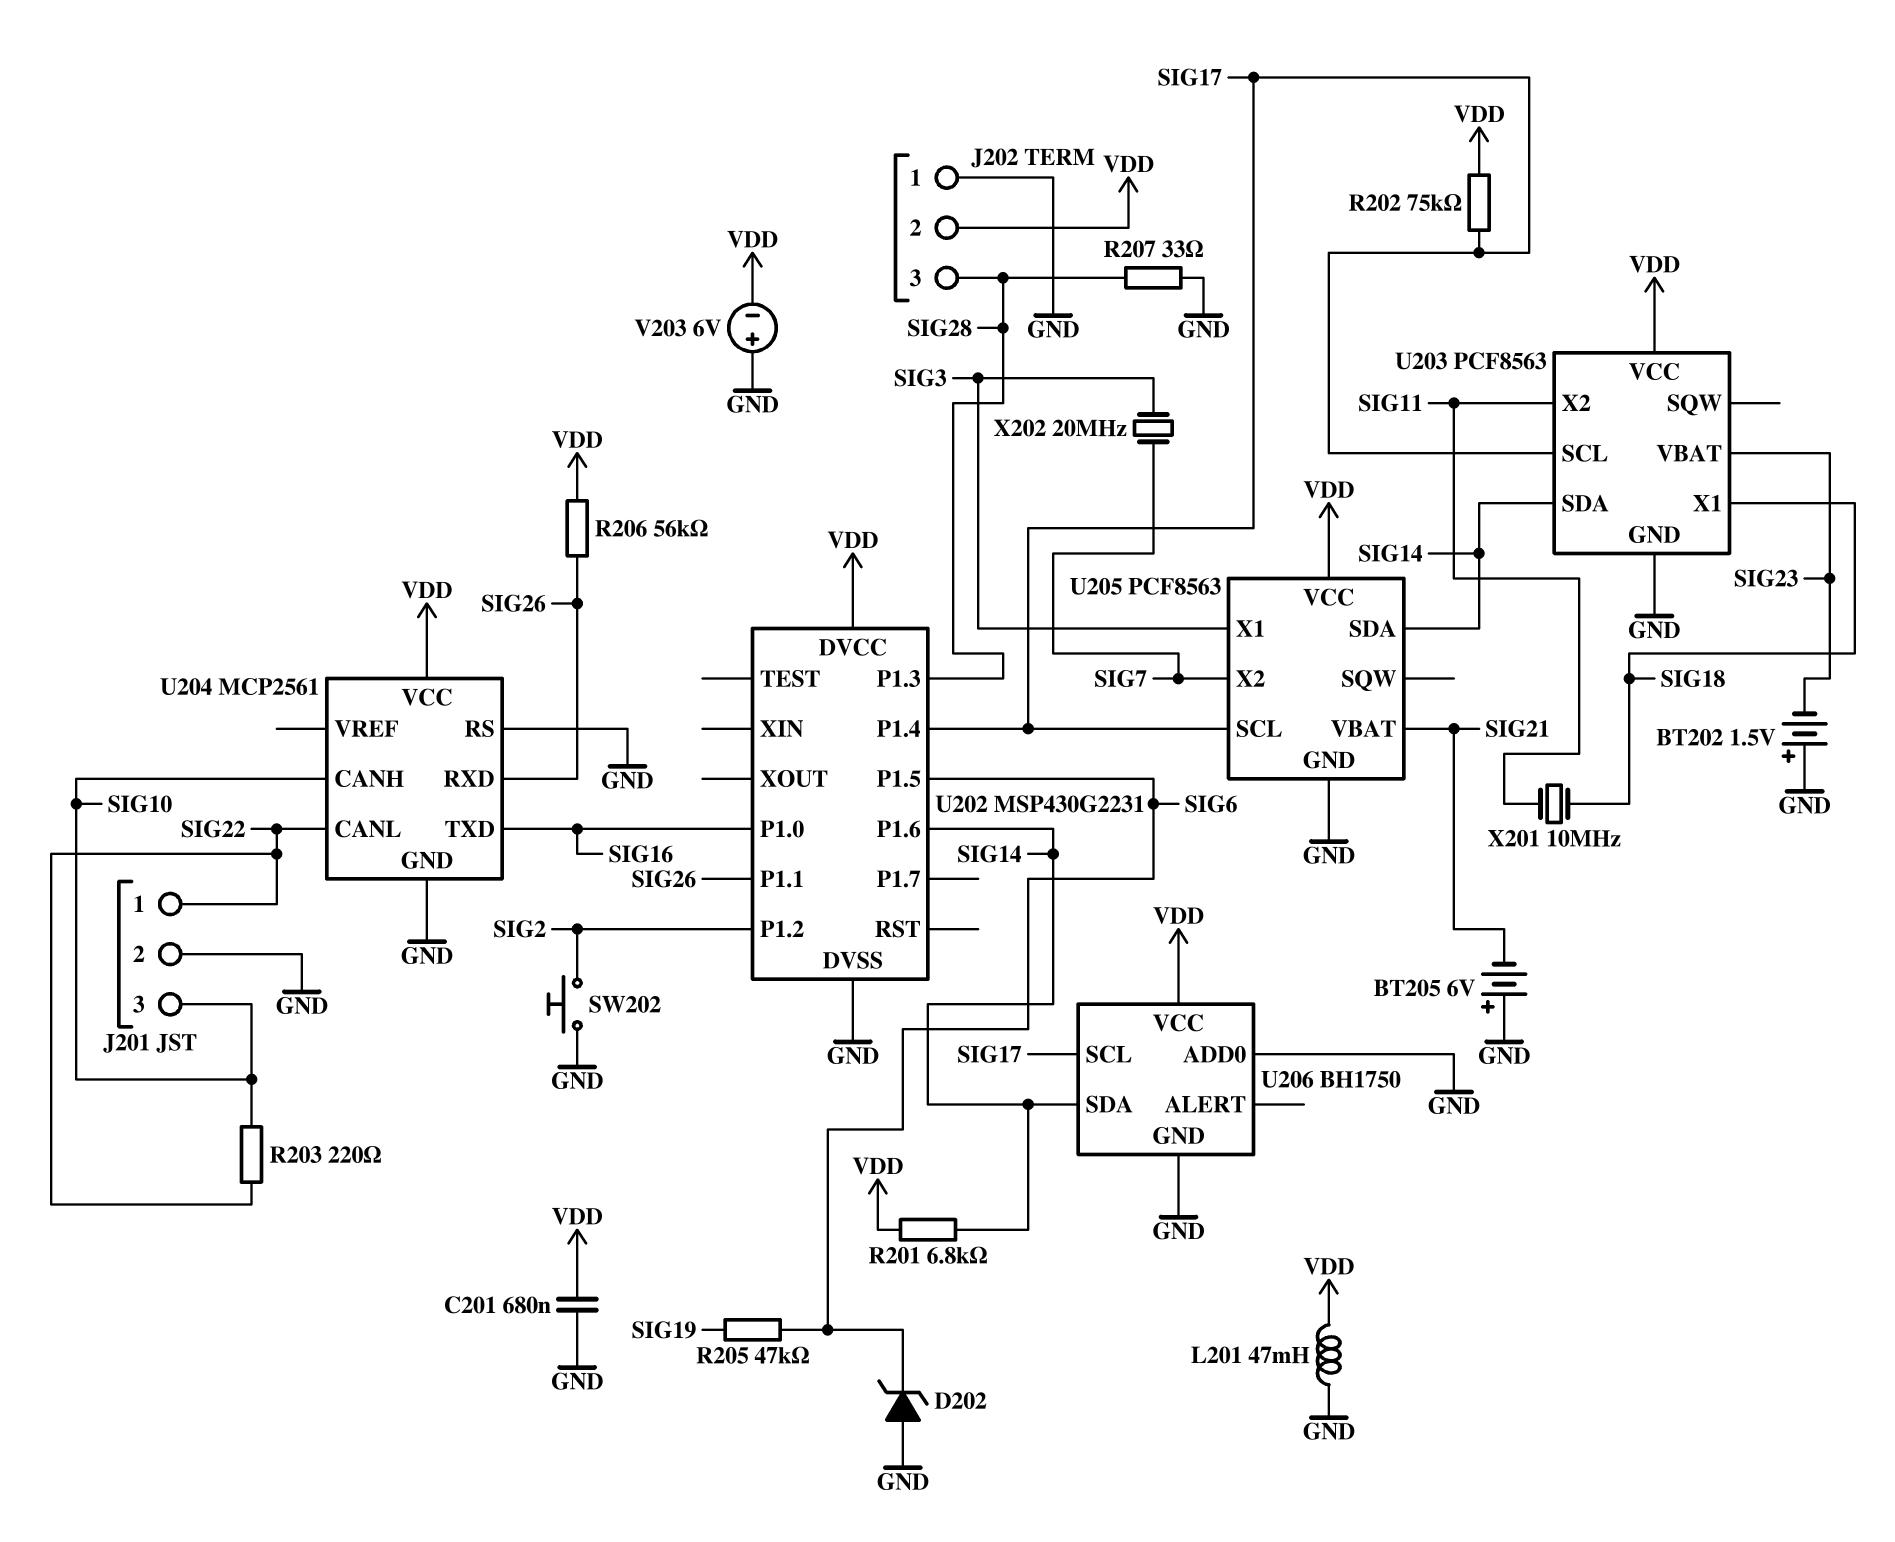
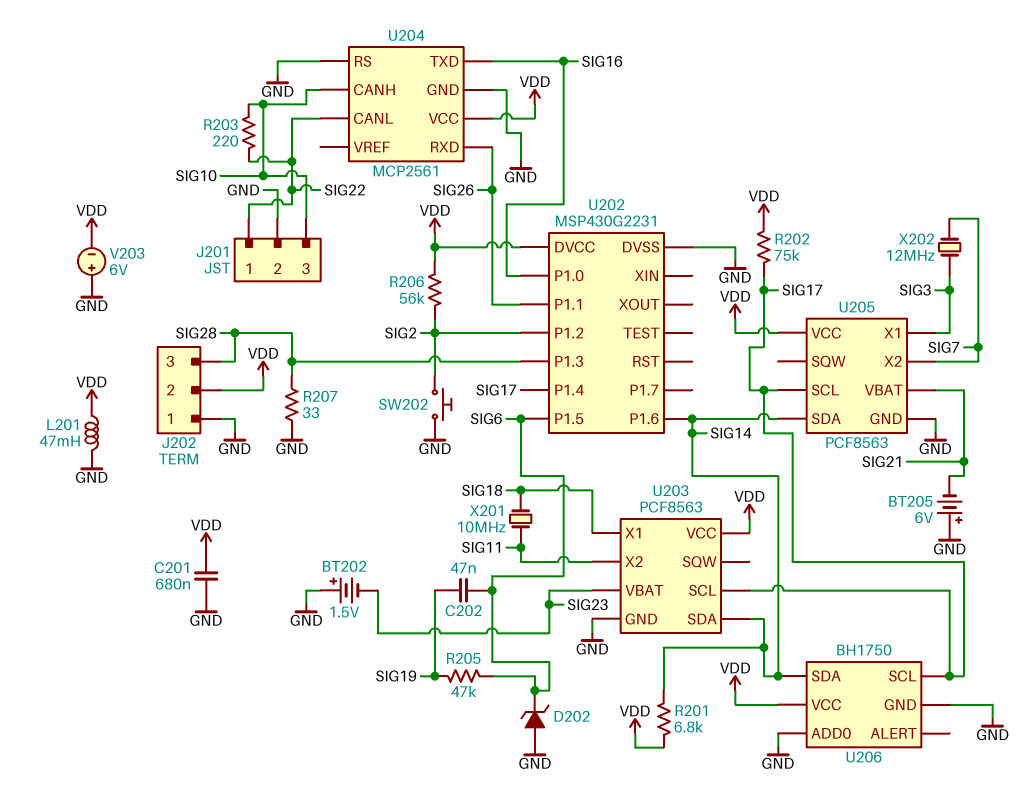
C202: none -> 47nF (SIG6, SIG19)
R206: 56k (SIG26, VDD) -> 56k (SIG2, VDD)
X202: 20MHz (SIG3, SIG7) -> 12MHz (SIG3, SIG7)

